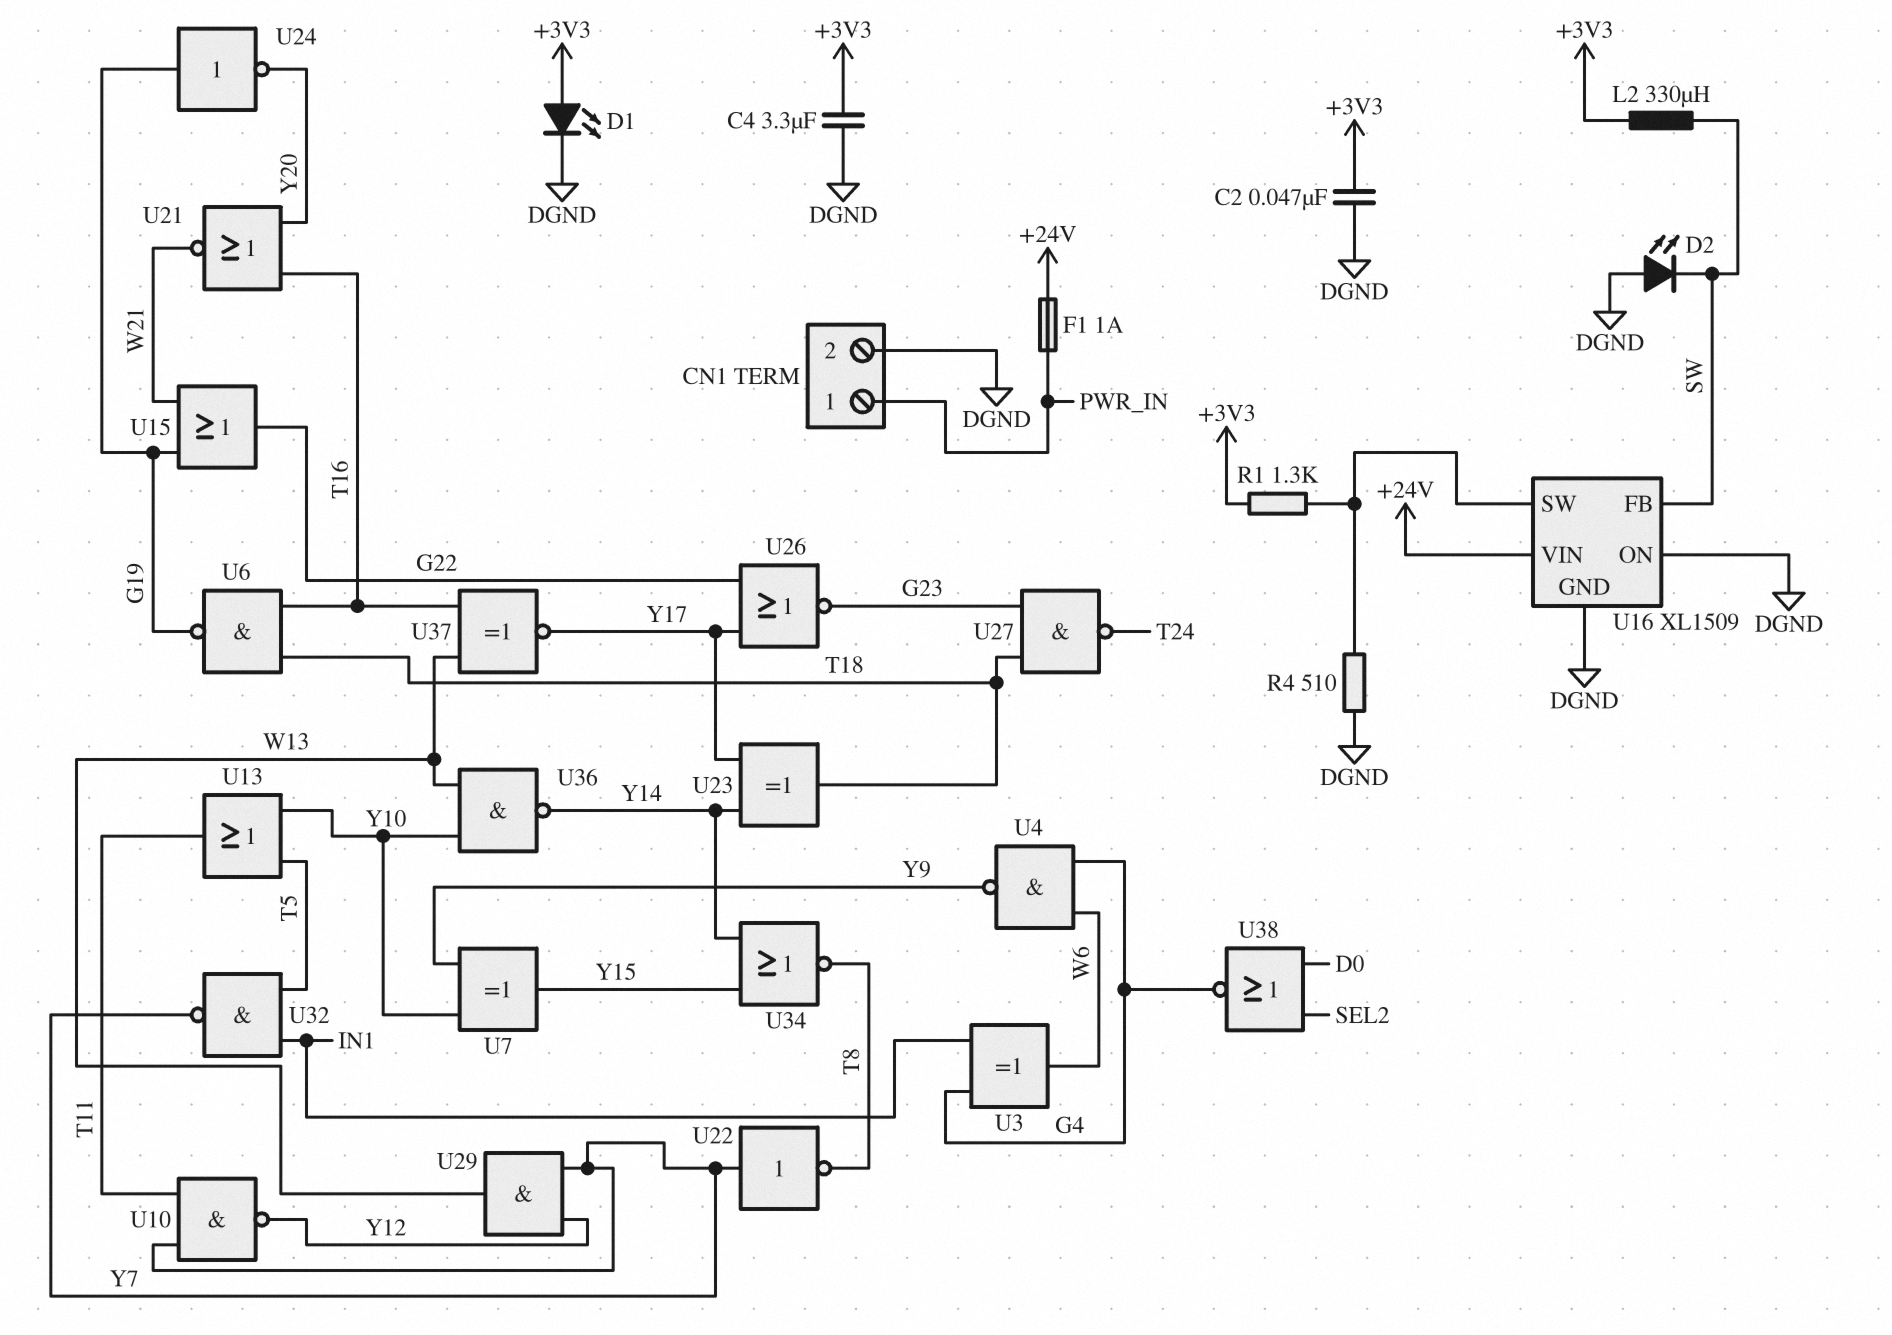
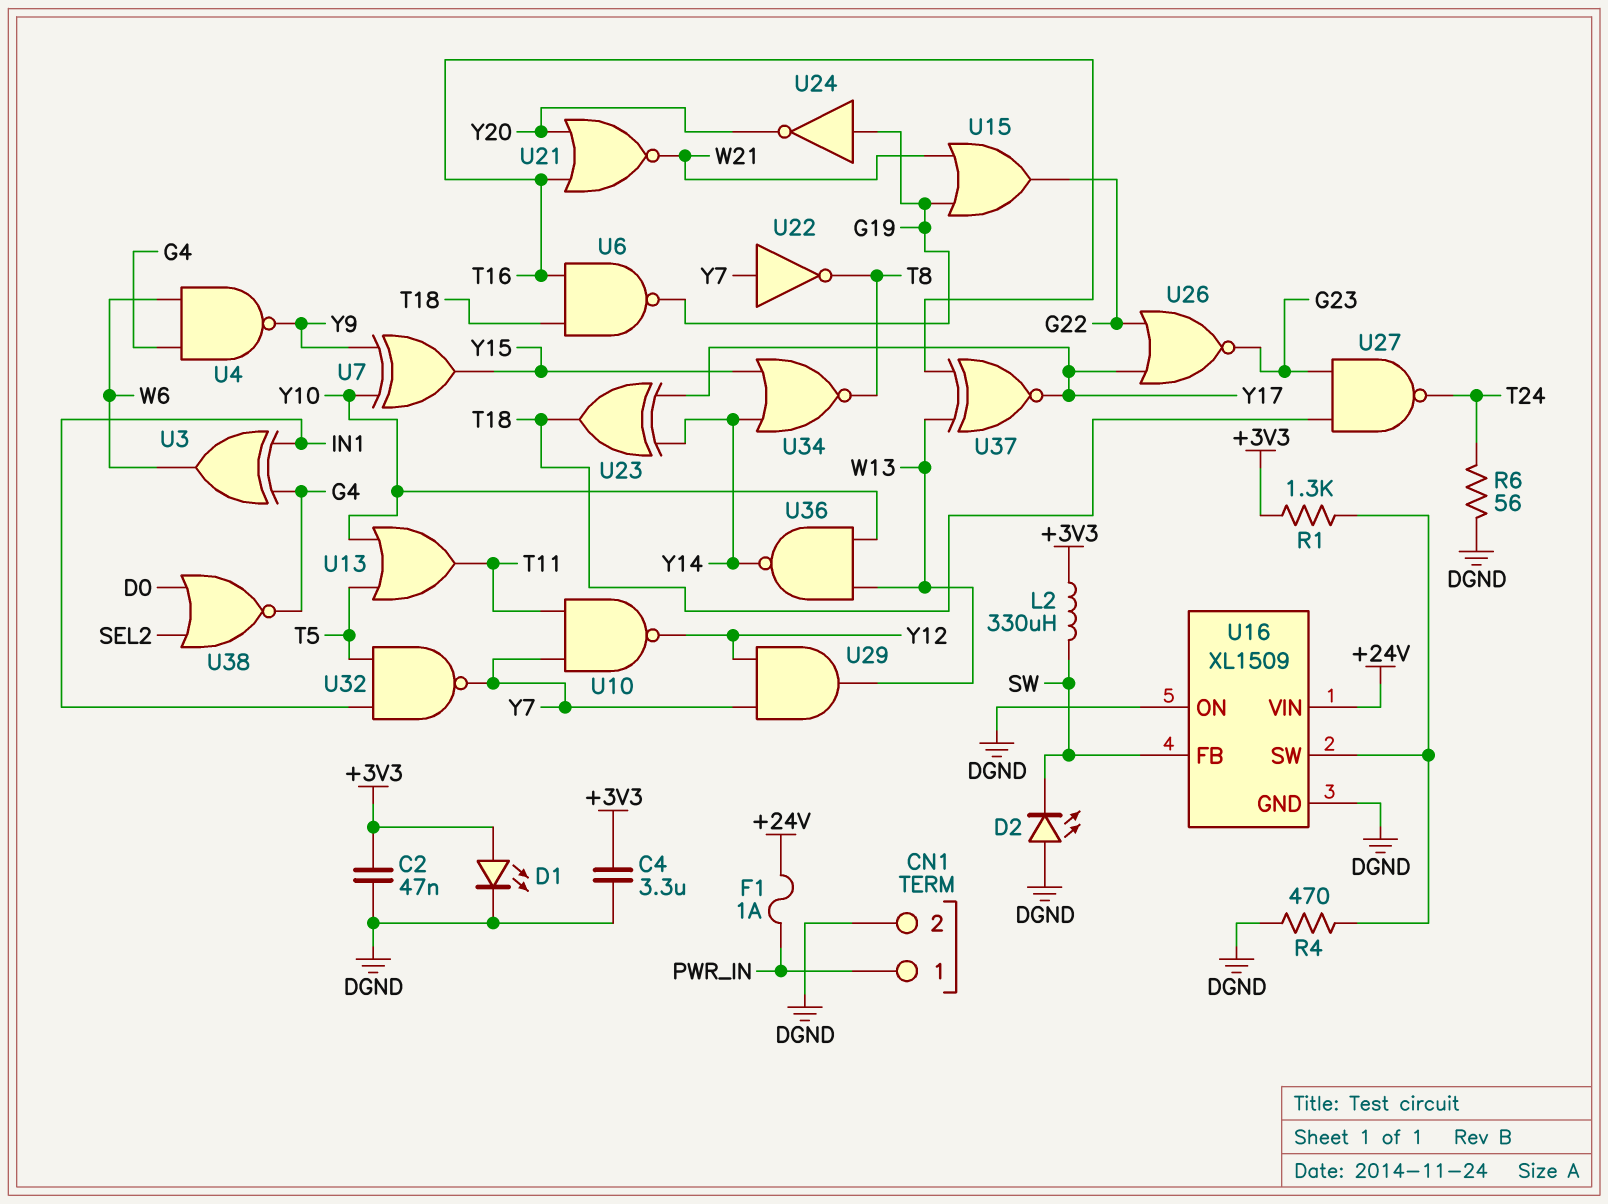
R4: 510 (DGND, U16/SW) -> 470 (DGND, U16/SW)
R6: none -> 56 (DGND, T24)

